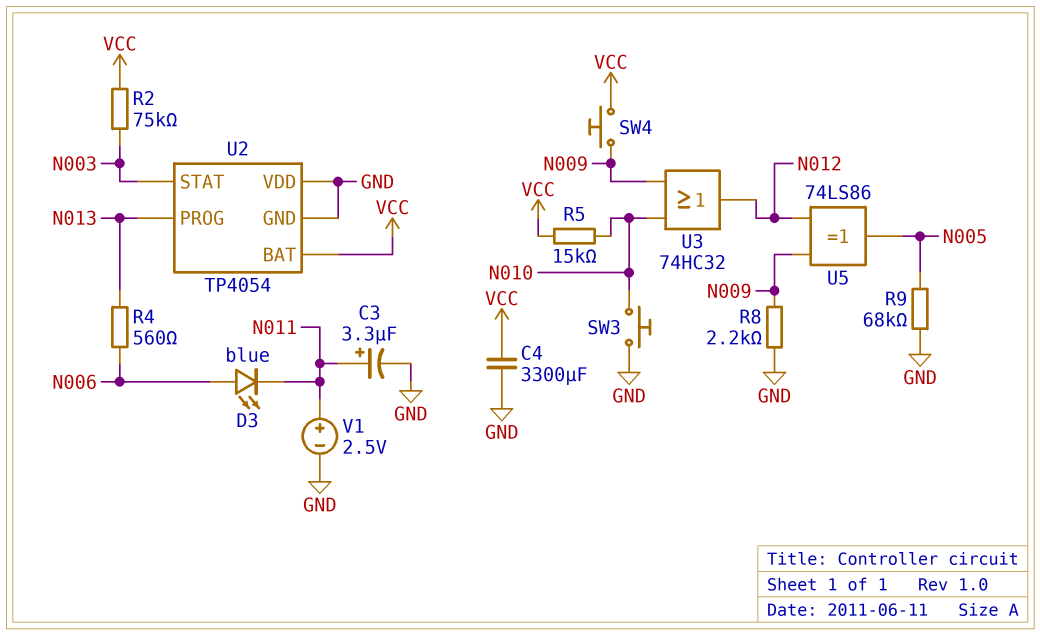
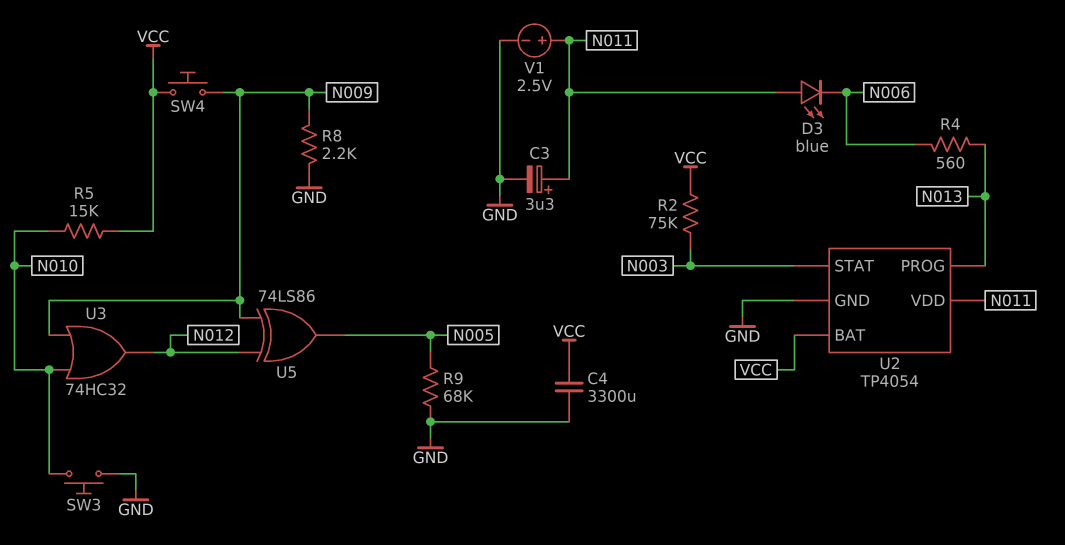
D3: LED blue (A N006, K N011) -> LED blue (A N011, K N006)
U2 pin VDD: GND -> N011

